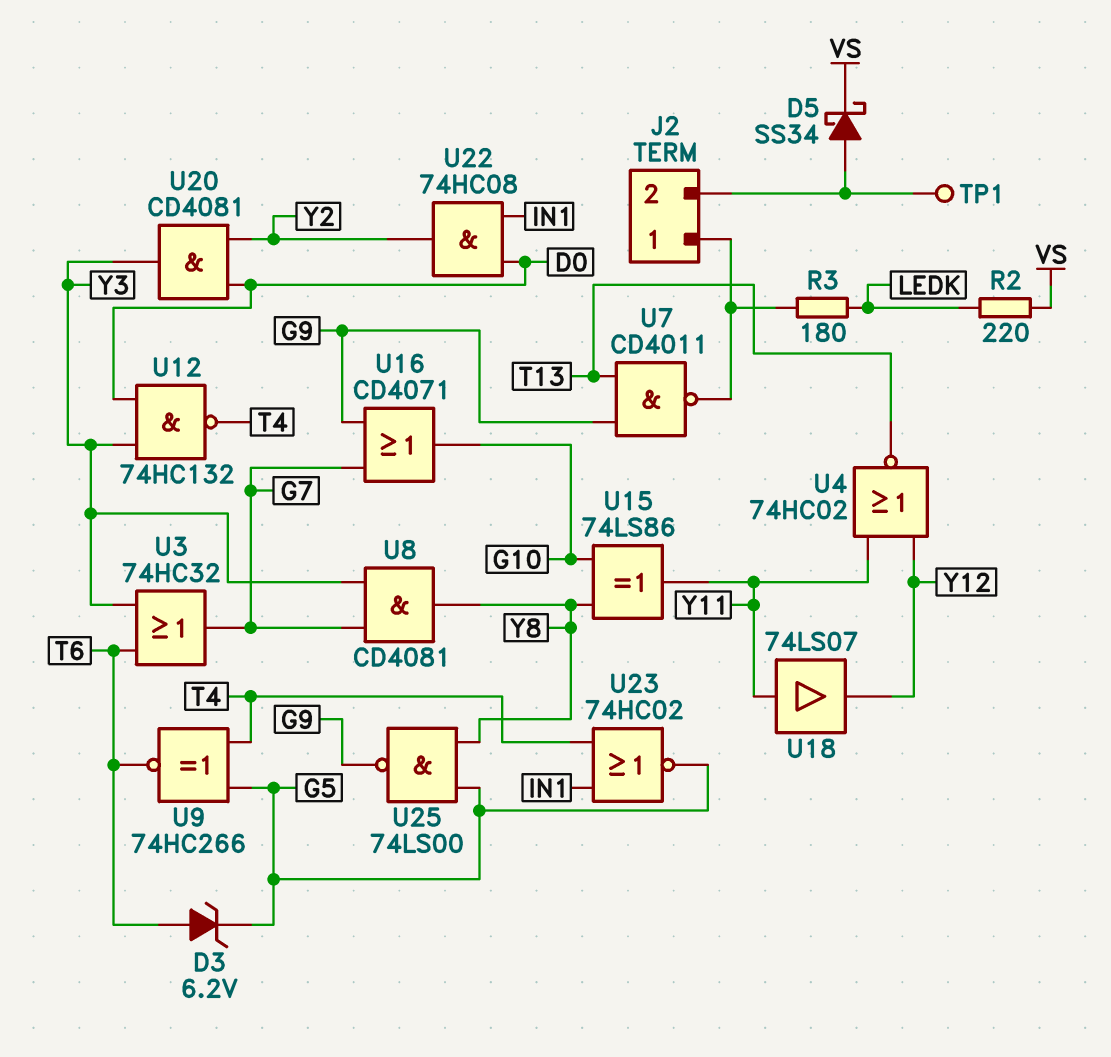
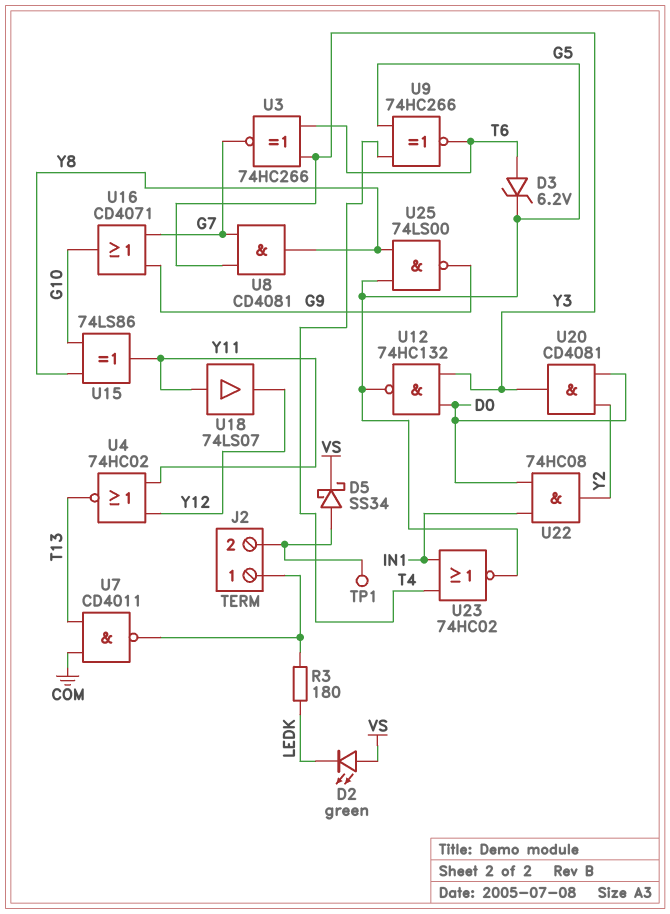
D2: none -> LED green (A VS, K LEDK)
R2: 220 (LEDK, VS) -> none
U3: OR 74HC32 (in T6, in Y3, out G7) -> XNOR 74HC266 (in T6, in Y3, out G7)
U7: NAND CD4011 (in G9, in T13, out J2/1) -> NAND CD4011 (in COM, in T13, out J2/1)
U12: NAND 74HC132 (in D0, in Y3, out T4) -> NAND 74HC132 (in D0, in Y3, out G5)

